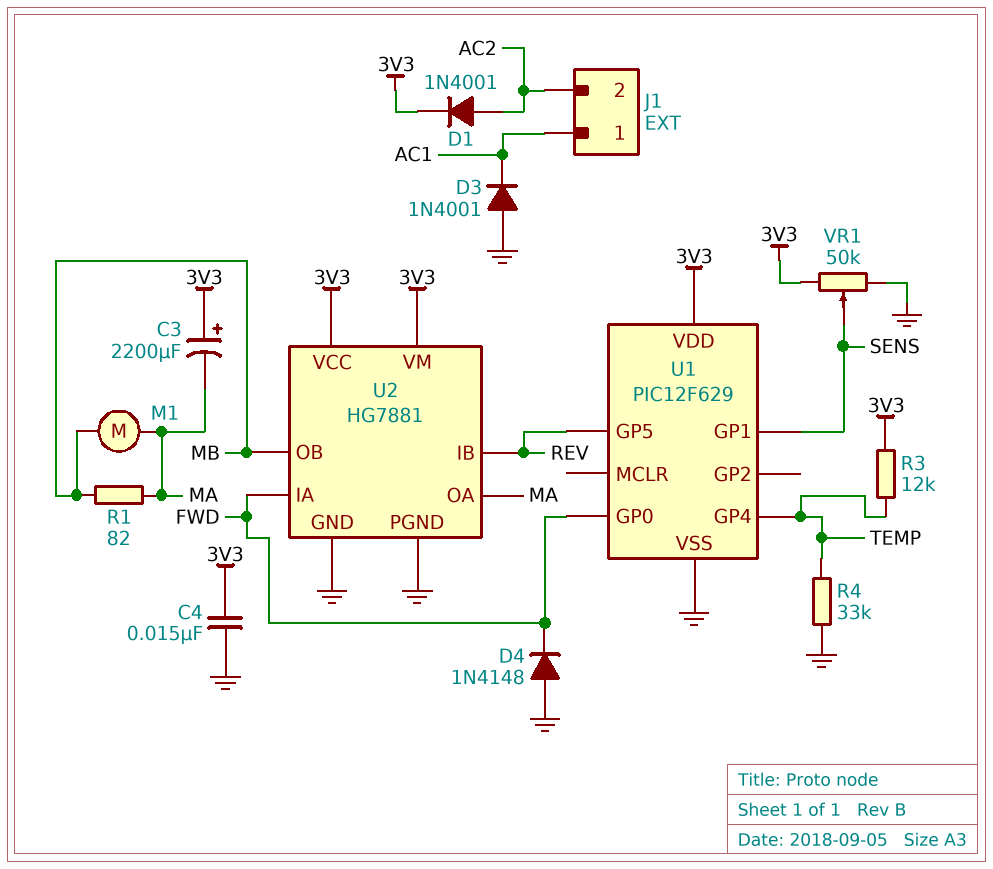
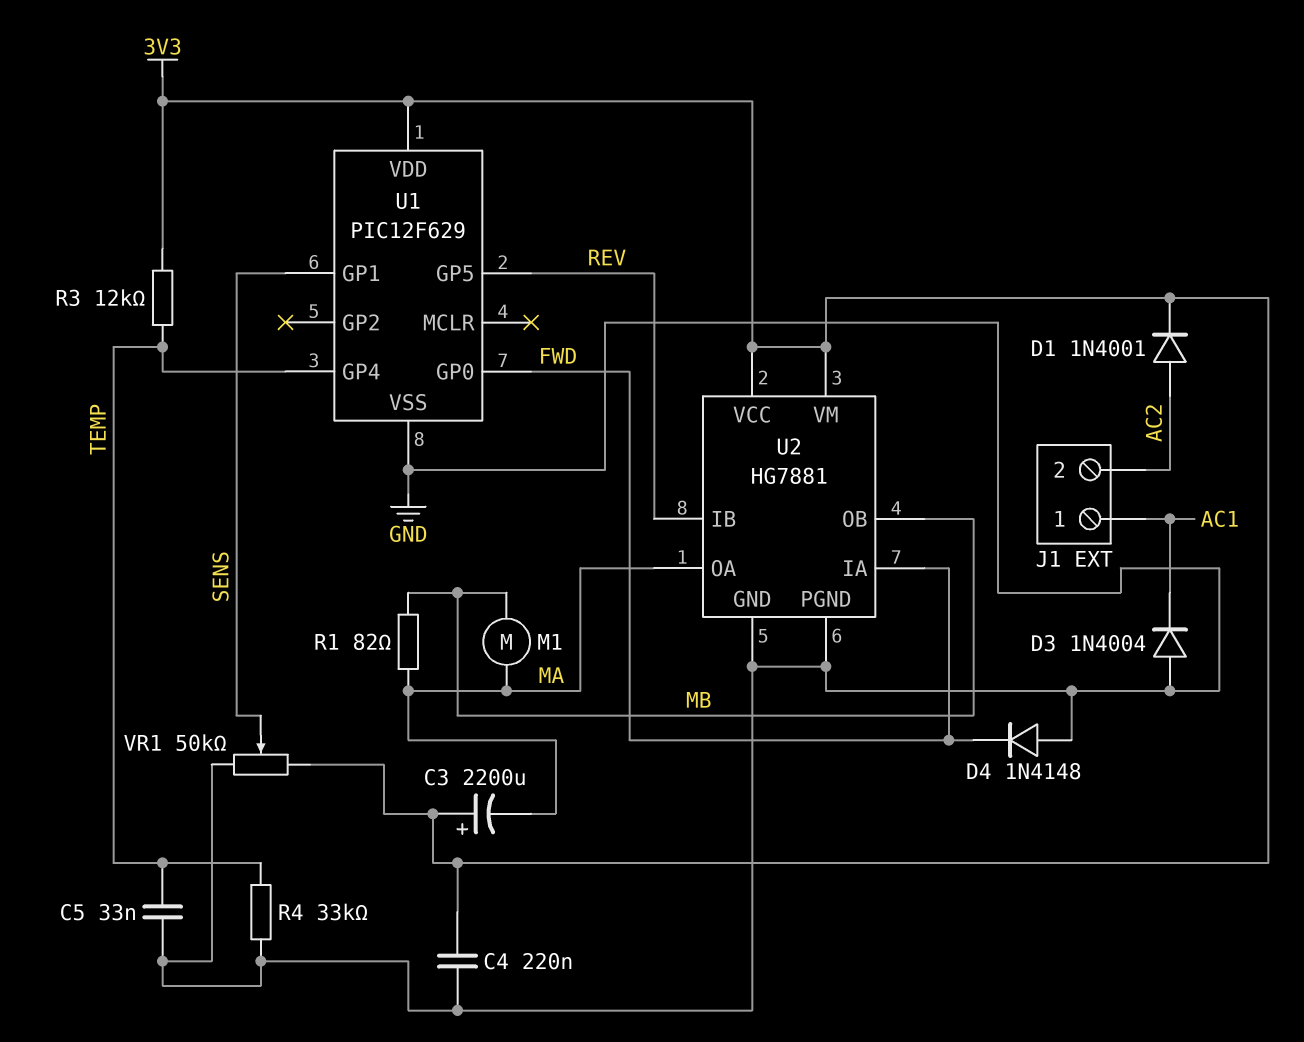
C4: 15nF (3V3, GND) -> 220nF (3V3, GND)
C5: none -> 33nF (GND, TEMP)
D3: diode 1N4001 (A GND, K AC1) -> diode 1N4004 (A GND, K AC1)

